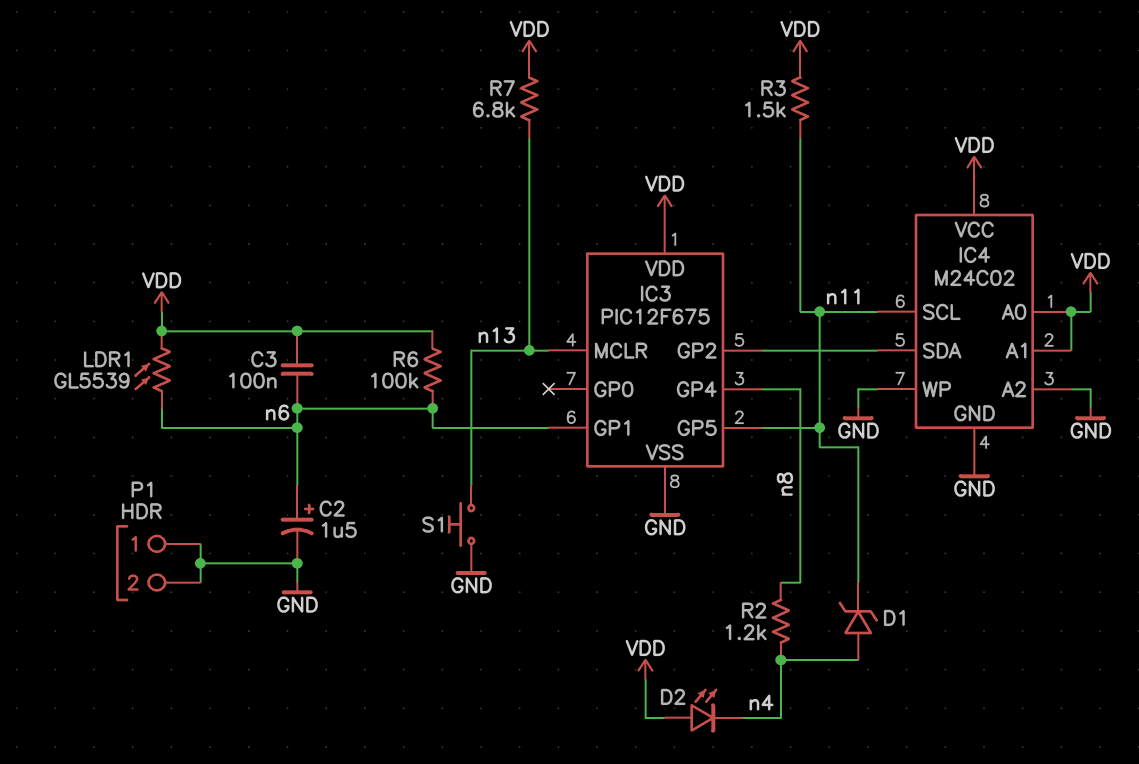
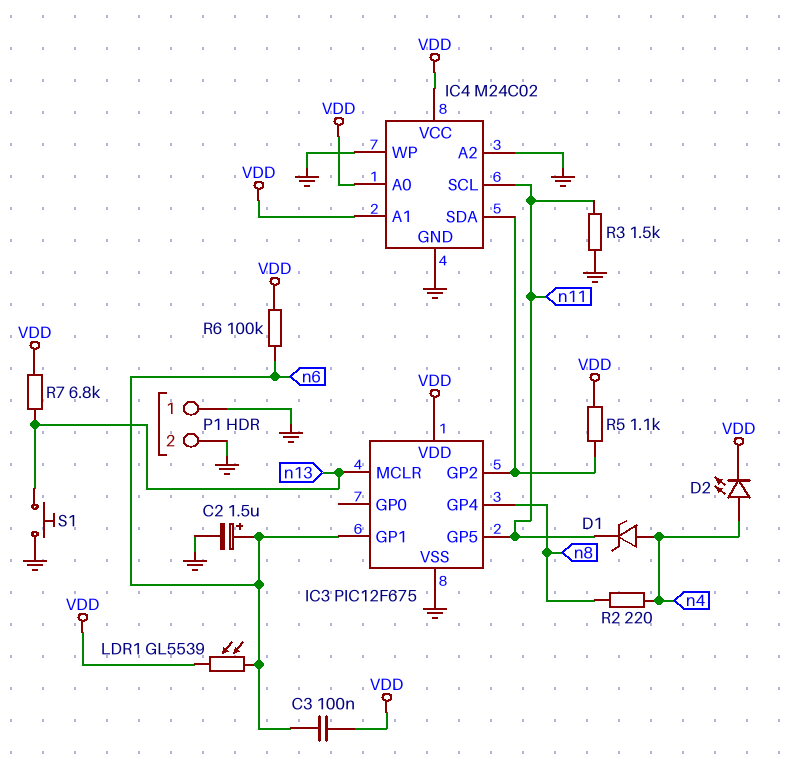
D2: LED (A VDD, K n4) -> LED (A n4, K VDD)
R2: 1.2k (n4, n8) -> 220 (n4, n8)
R3: 1.5k (VDD, n11) -> 1.5k (GND, n11)
R5: none -> 1.1k (IC3/GP2, VDD)

